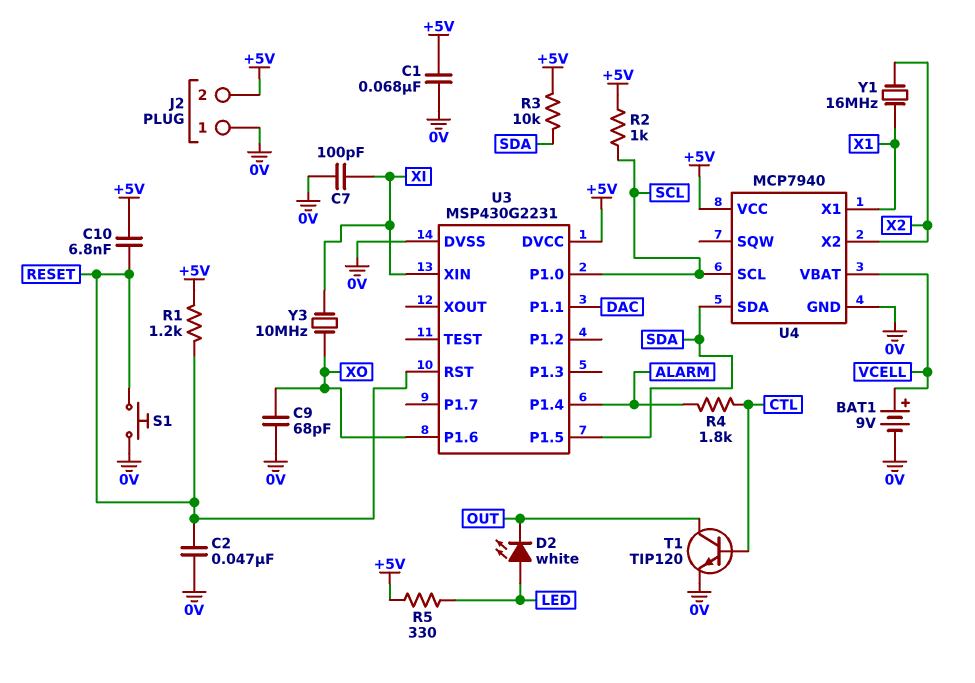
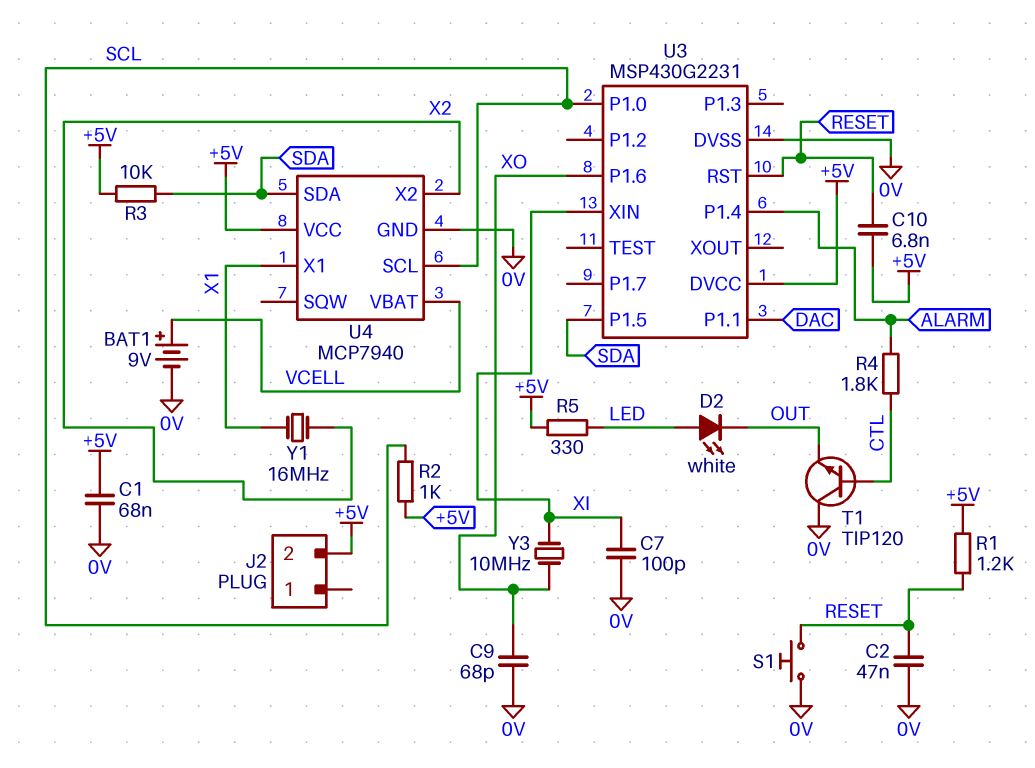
J2 pin 1: 0V -> none
T1: NPN TIP120 (B CTL, C OUT, E 0V) -> NPN TIP120 (B CTL, C 0V, E OUT)

